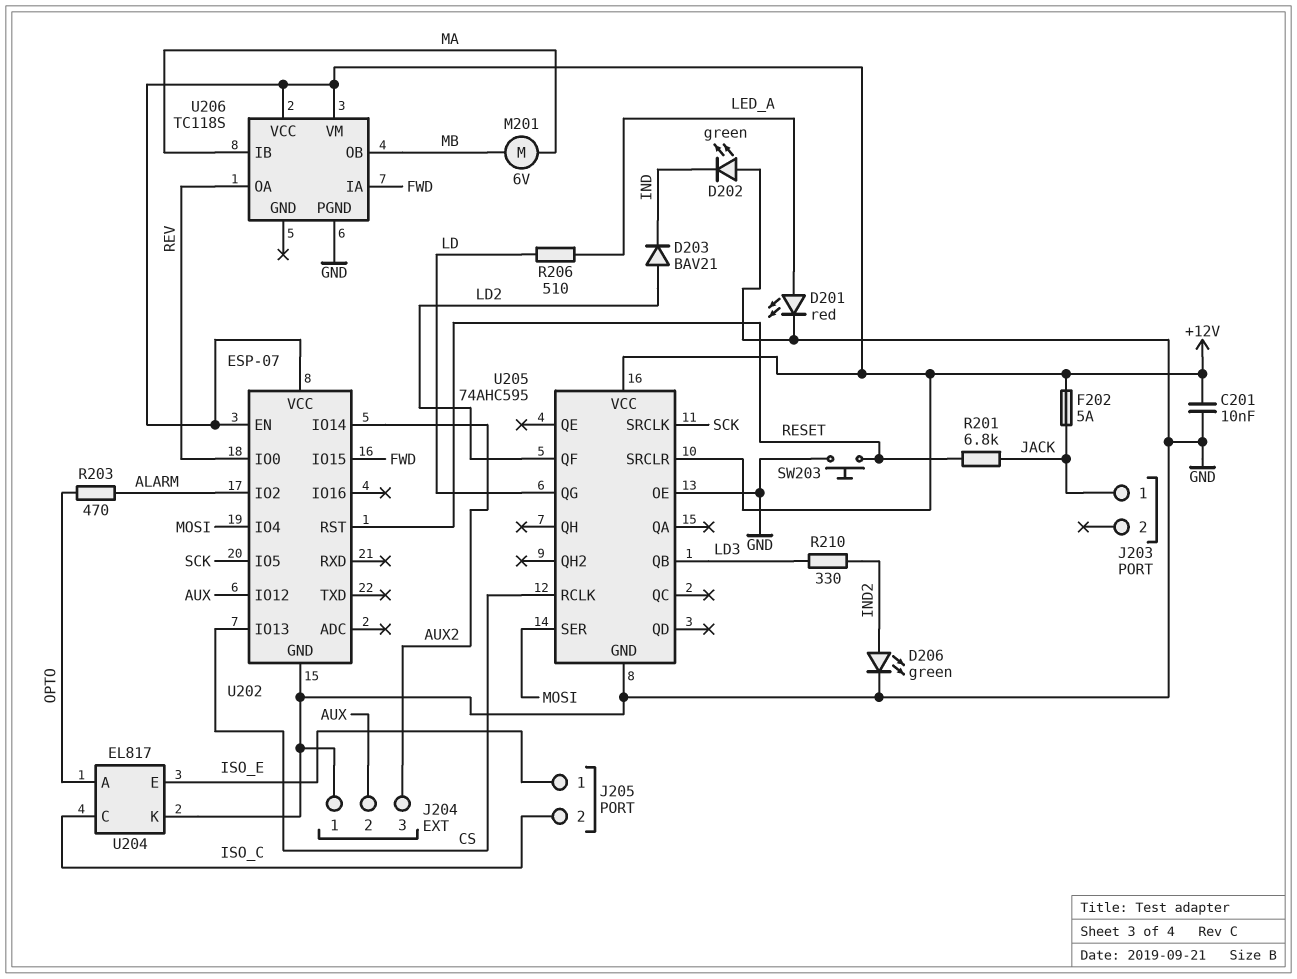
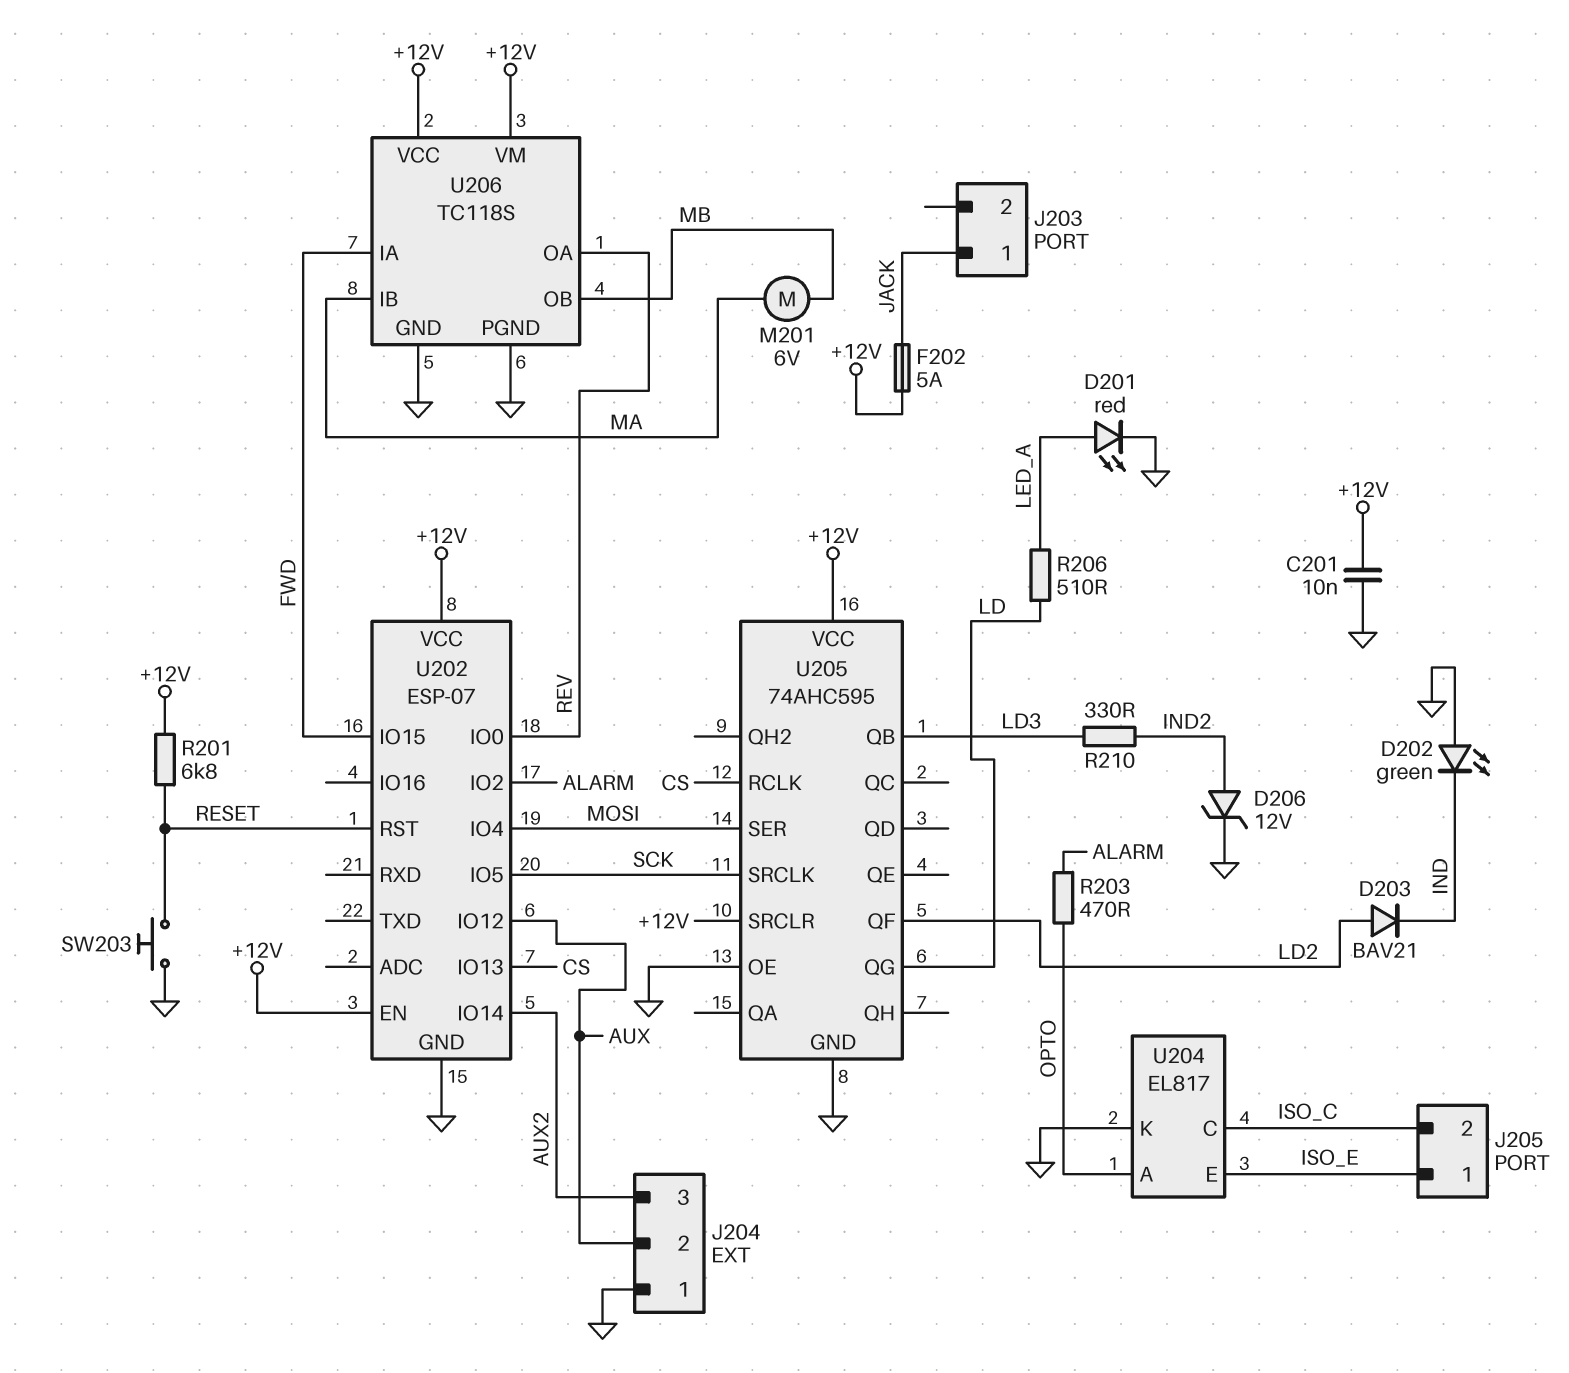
D206: LED green (A IND2, K GND) -> zener 12V (A IND2, K GND)
R201: 6.8k (JACK, RESET) -> 6.8k (+12V, RESET)
U206 pin GND: none -> GND

